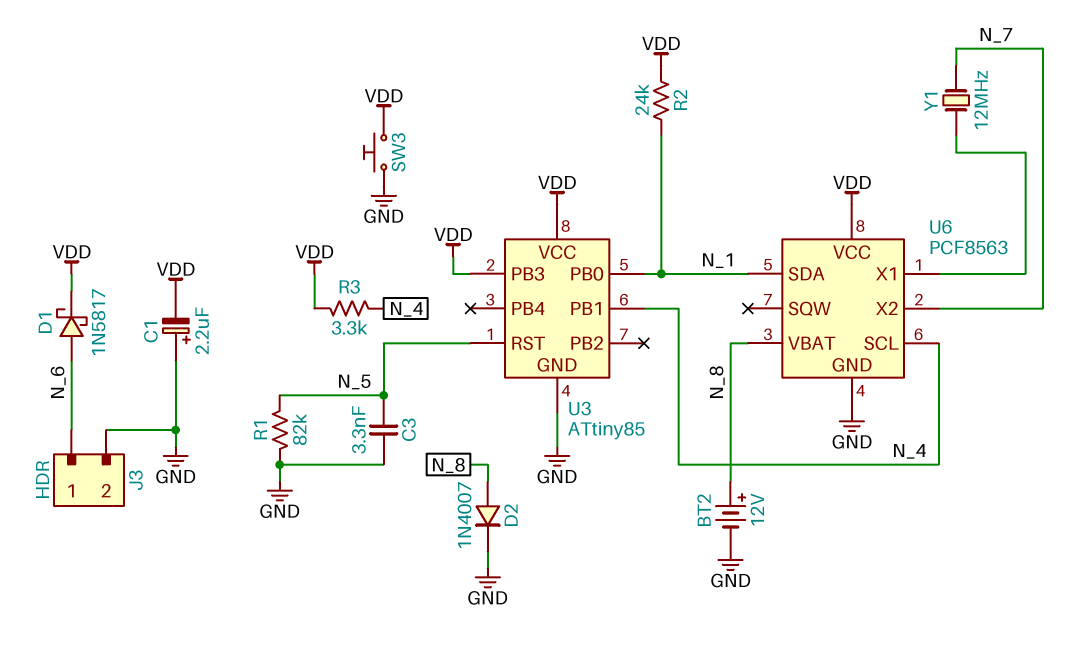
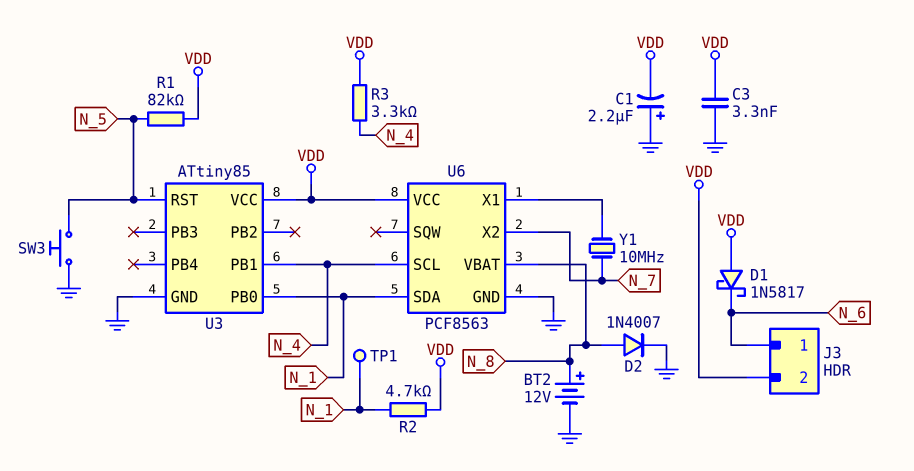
C3: 3.3nF (GND, N_5) -> 3.3nF (GND, VDD)
D1: schottky 1N5817 (A N_6, K VDD) -> schottky 1N5817 (A VDD, K N_6)
J3 pin 2: GND -> VDD
R1: 82k (GND, N_5) -> 82k (N_5, VDD)
R2: 24k (N_1, VDD) -> 4.7k (N_1, VDD)
SW3: button (GND, VDD) -> button (GND, N_5)
TP1: none -> test point (N_1)
U3 pin PB3: VDD -> none
Y1: 12MHz (N_7, U6/X1) -> 10MHz (N_7, U6/X1)

